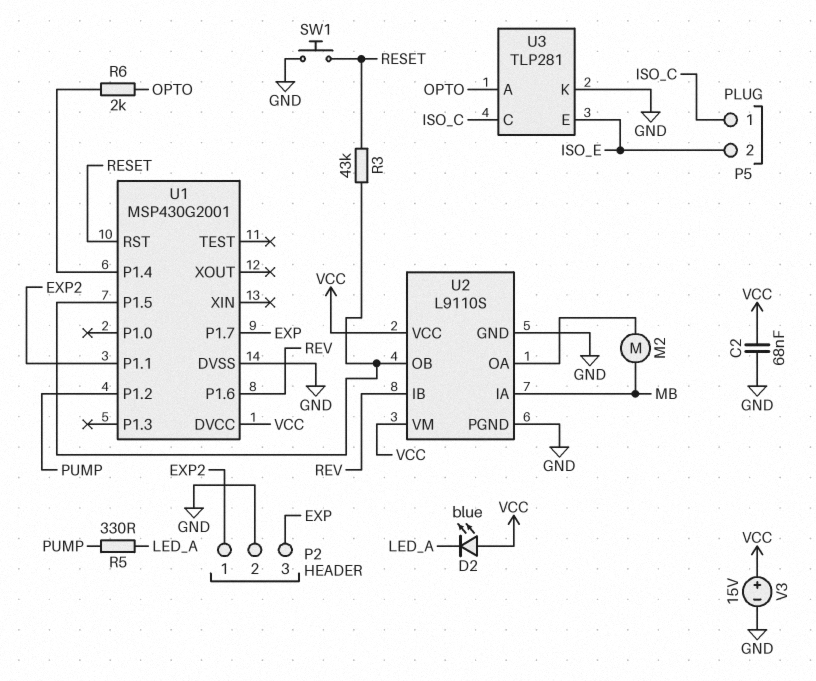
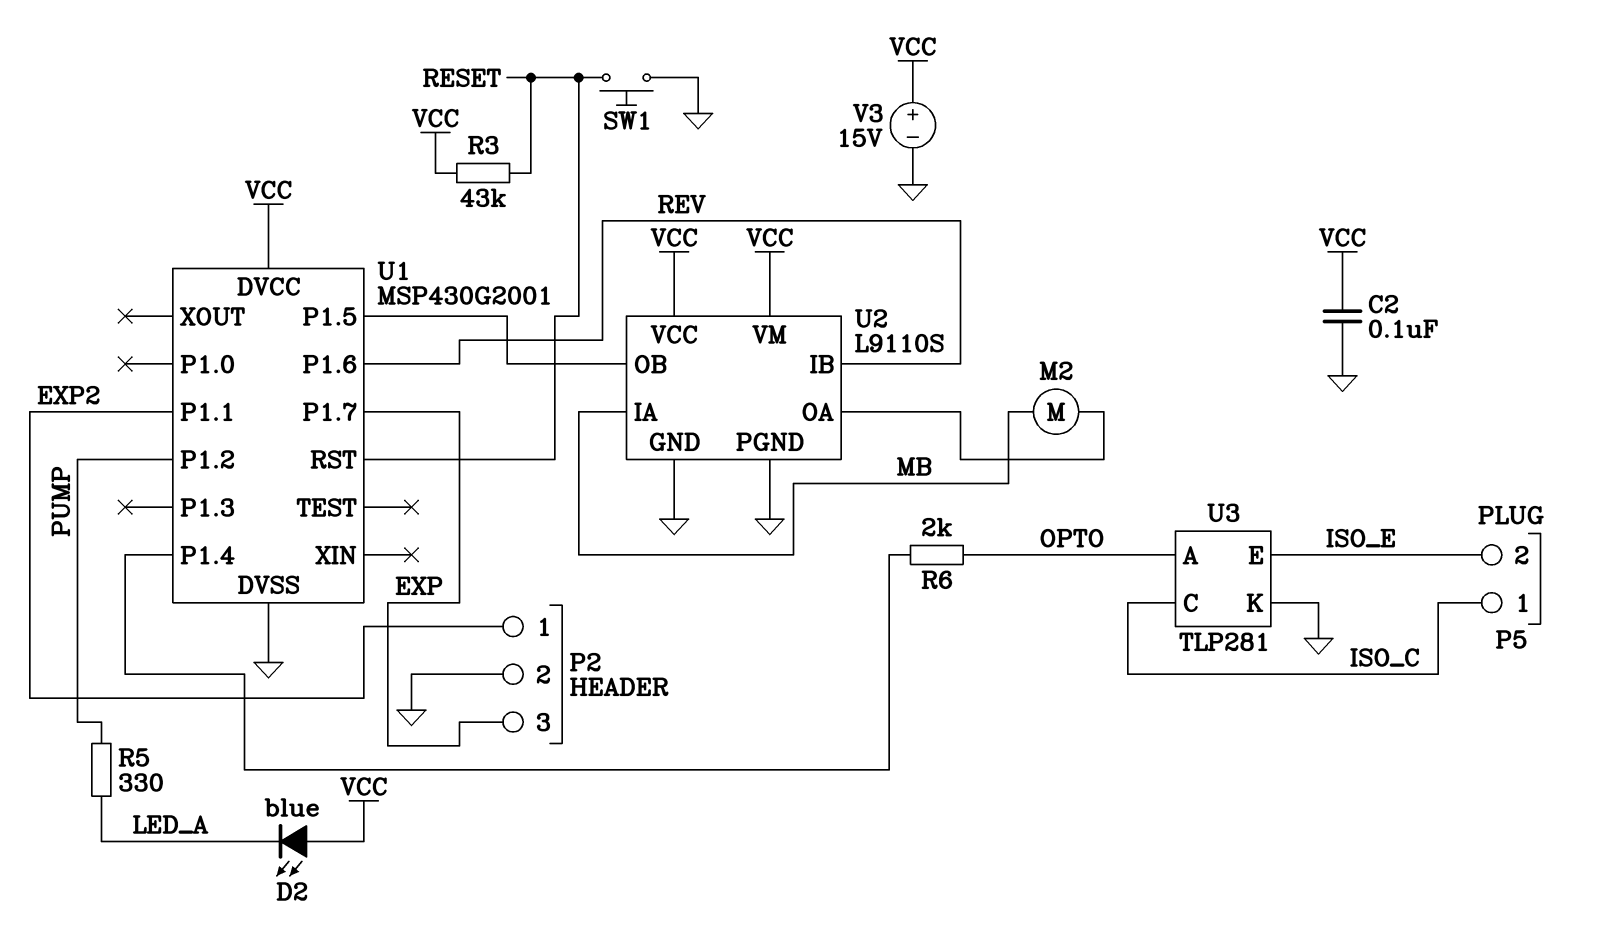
C2: 68nF (GND, VCC) -> 100nF (GND, VCC)
R3: 43k (RESET, U1/P1.5) -> 43k (RESET, VCC)

